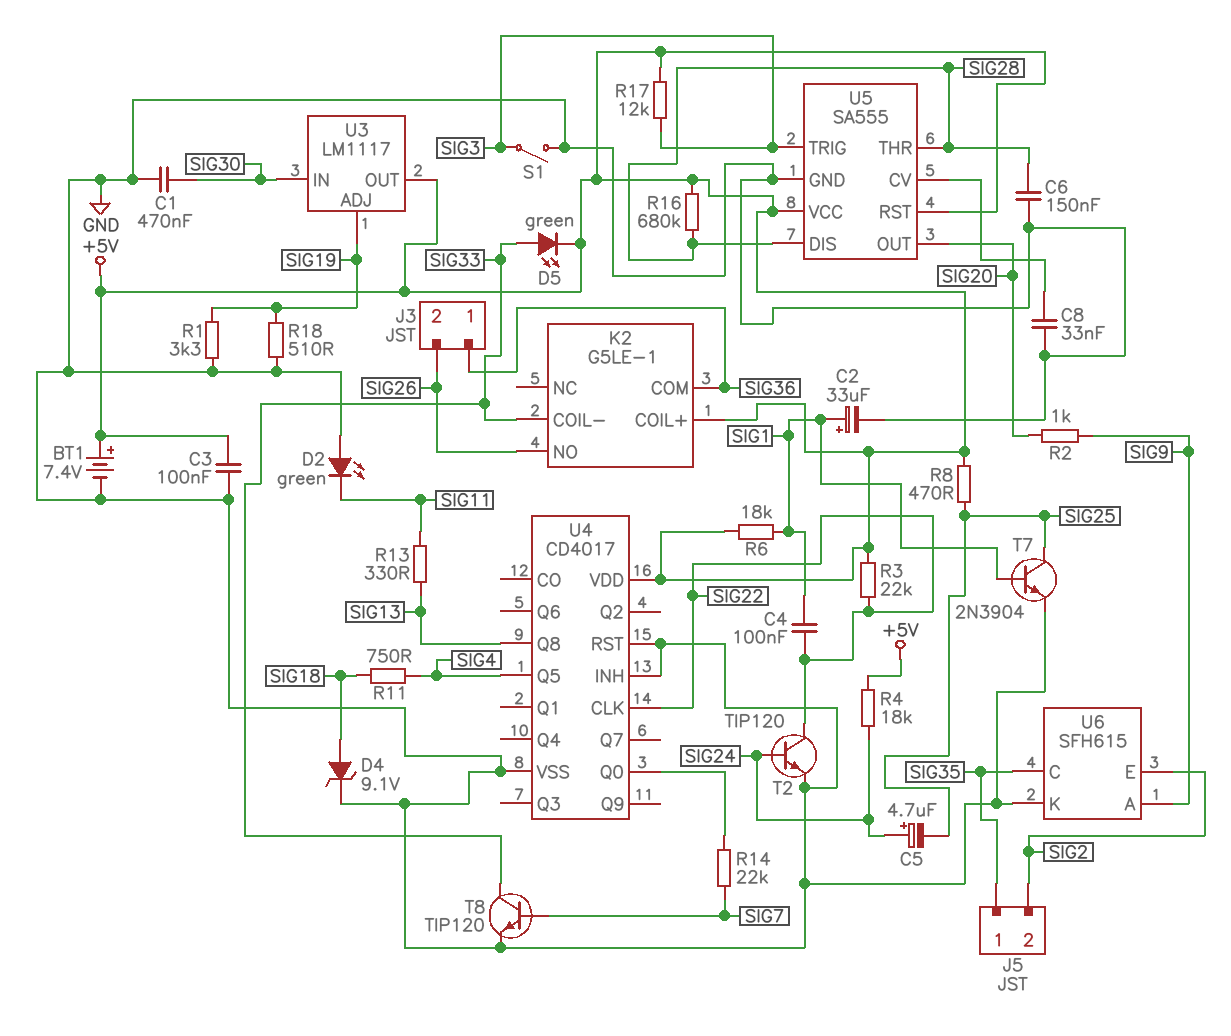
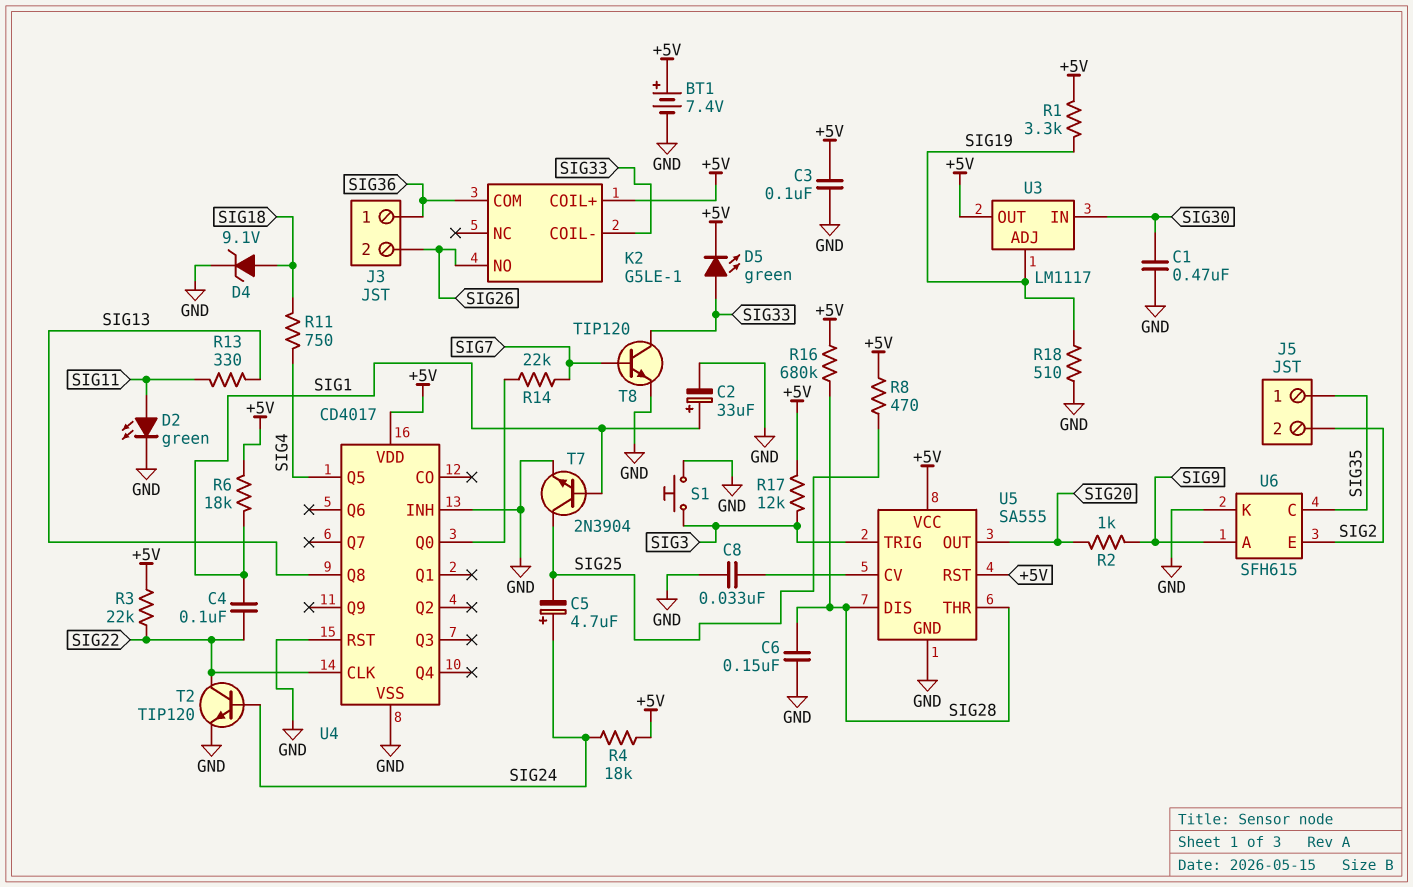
D2: LED green (A GND, K SIG11) -> LED green (A SIG11, K GND)
R1: 3.3k (GND, SIG19) -> 3.3k (+5V, SIG19)
S1: switch (GND, SIG3) -> button (GND, SIG3)

